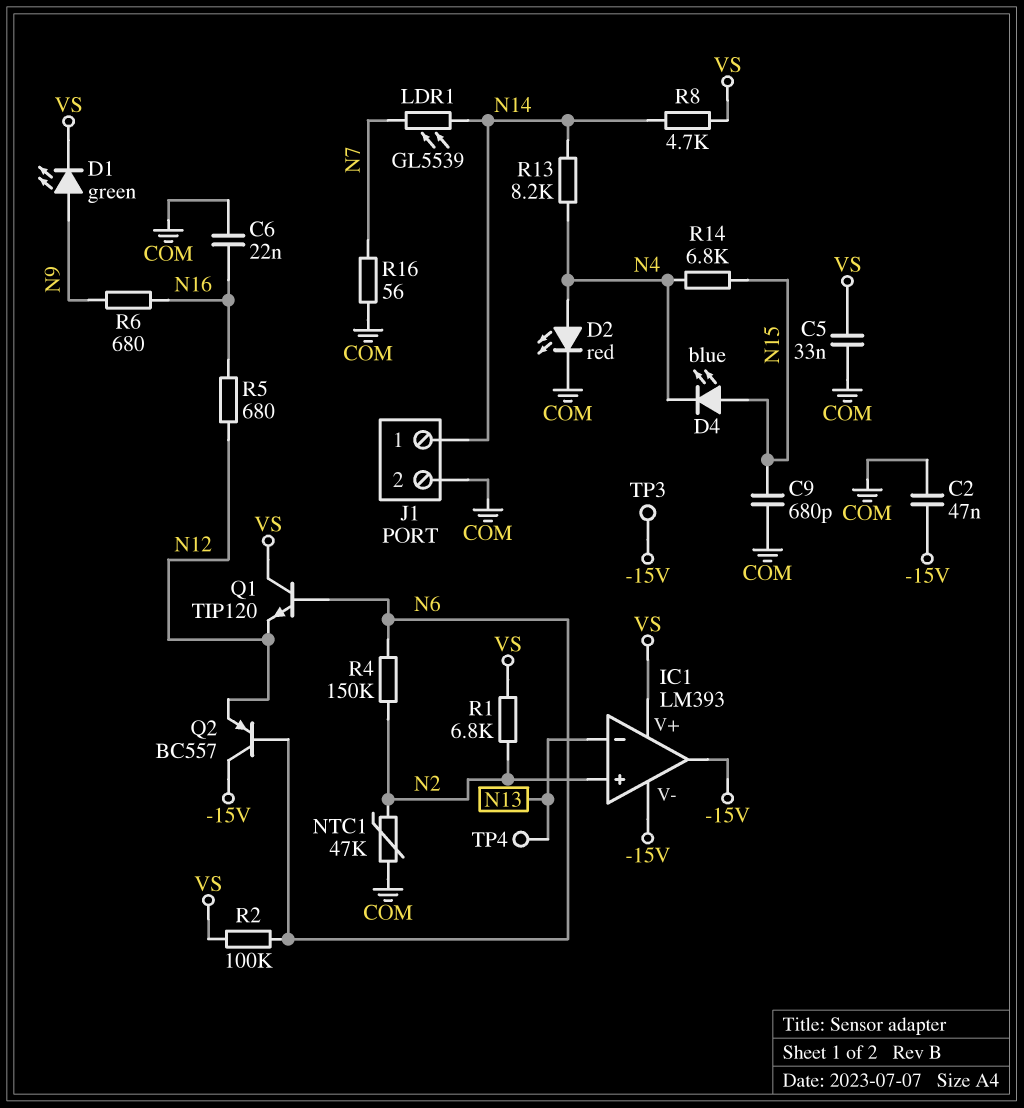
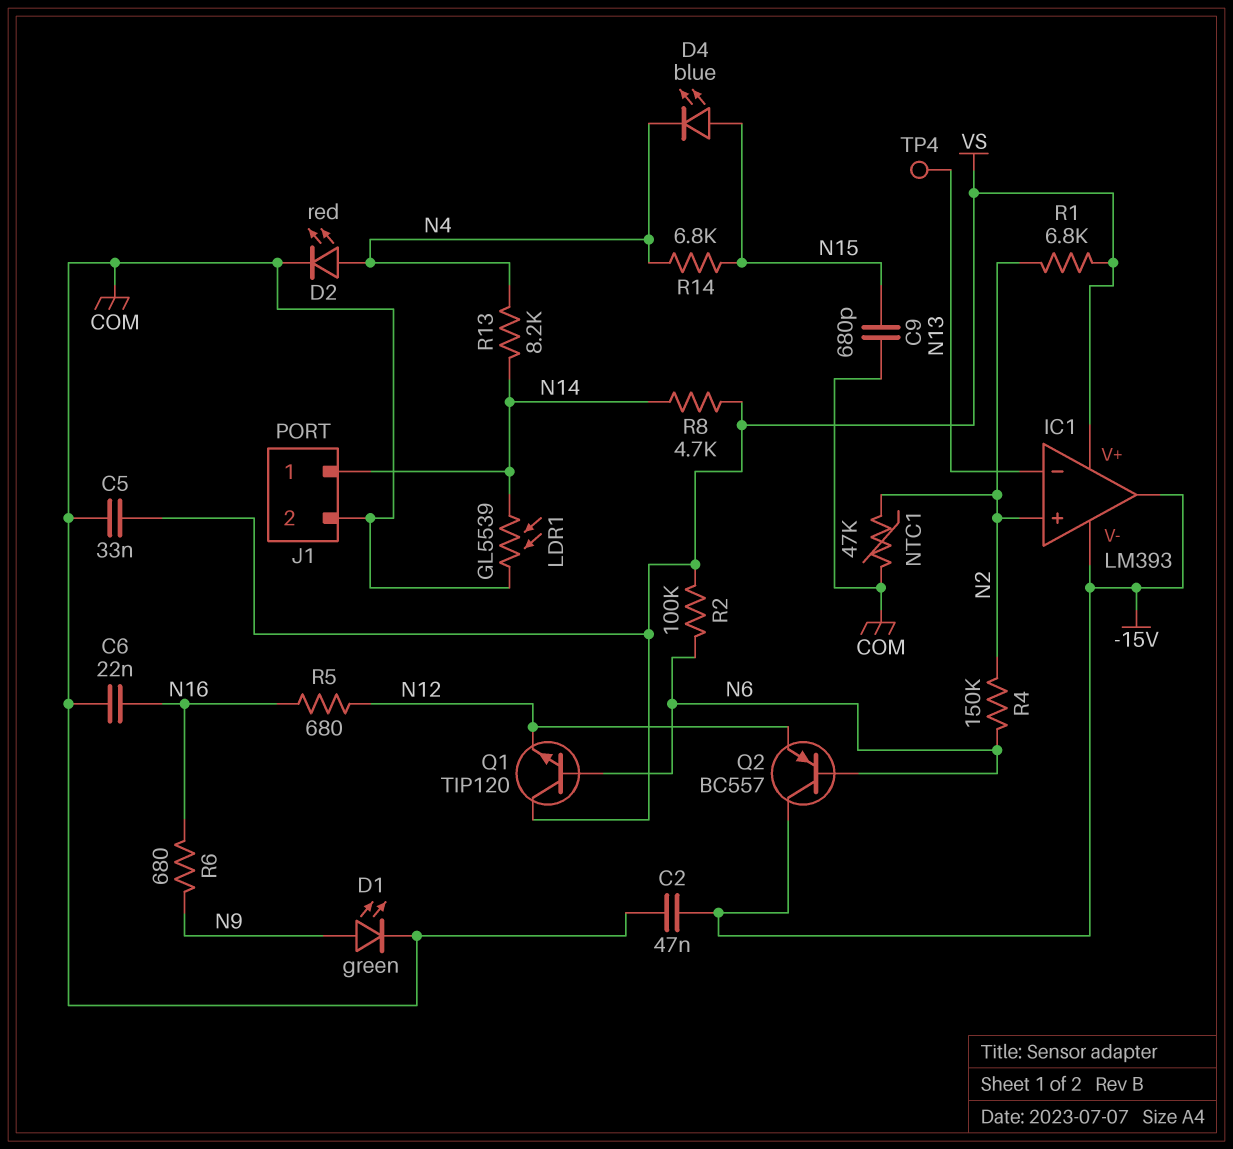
D1: LED green (A N9, K VS) -> LED green (A N9, K COM)
LDR1: GL5539 (N7, N14) -> GL5539 (COM, N14)
R16: 56 (COM, N7) -> none
TP3: test point (-15V) -> none

